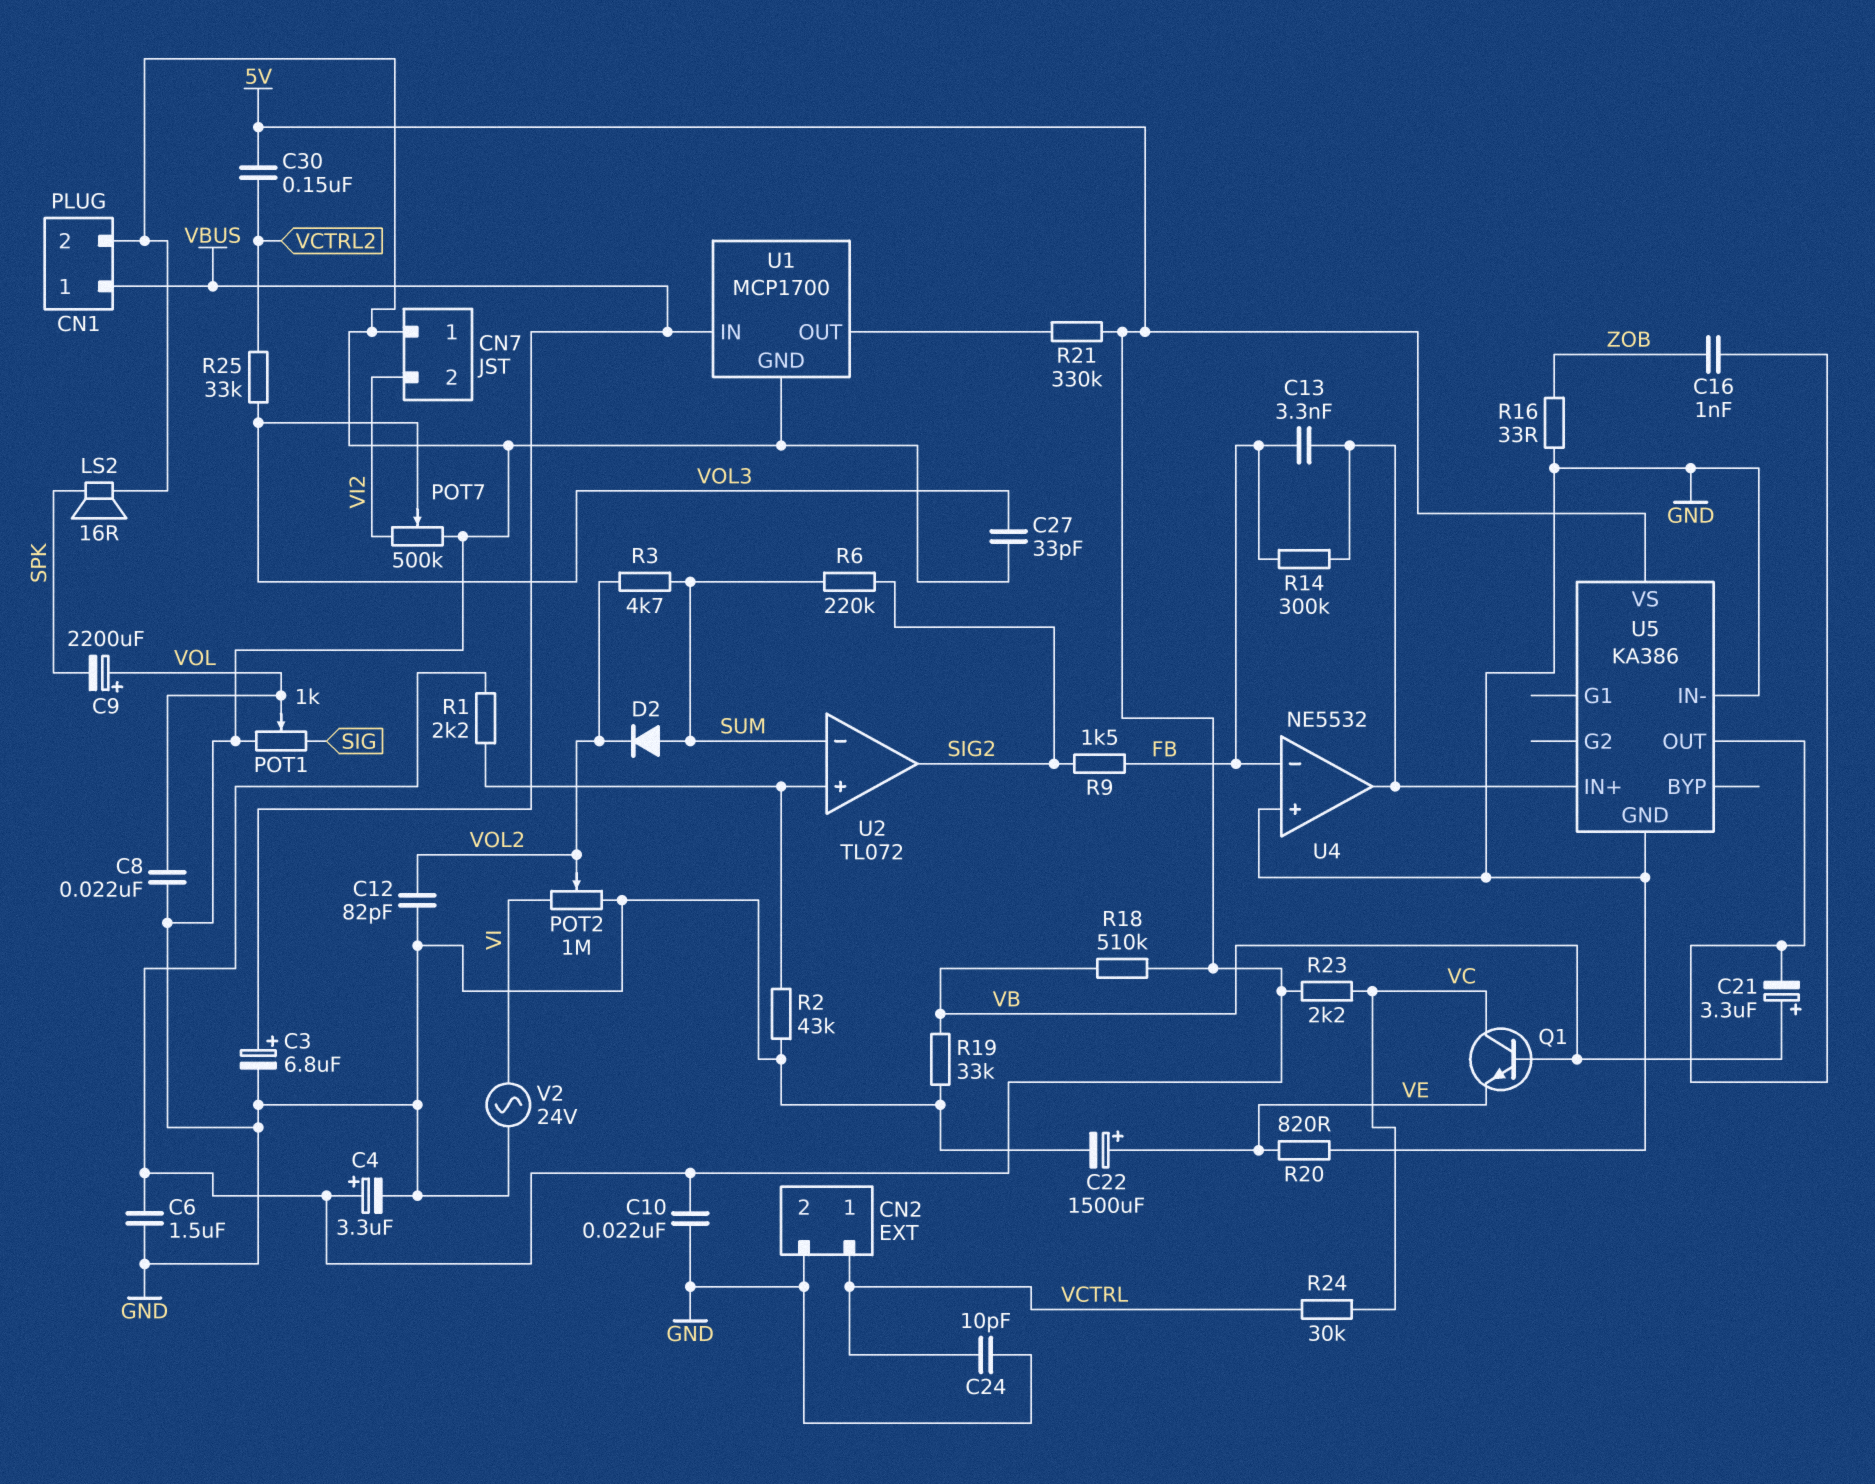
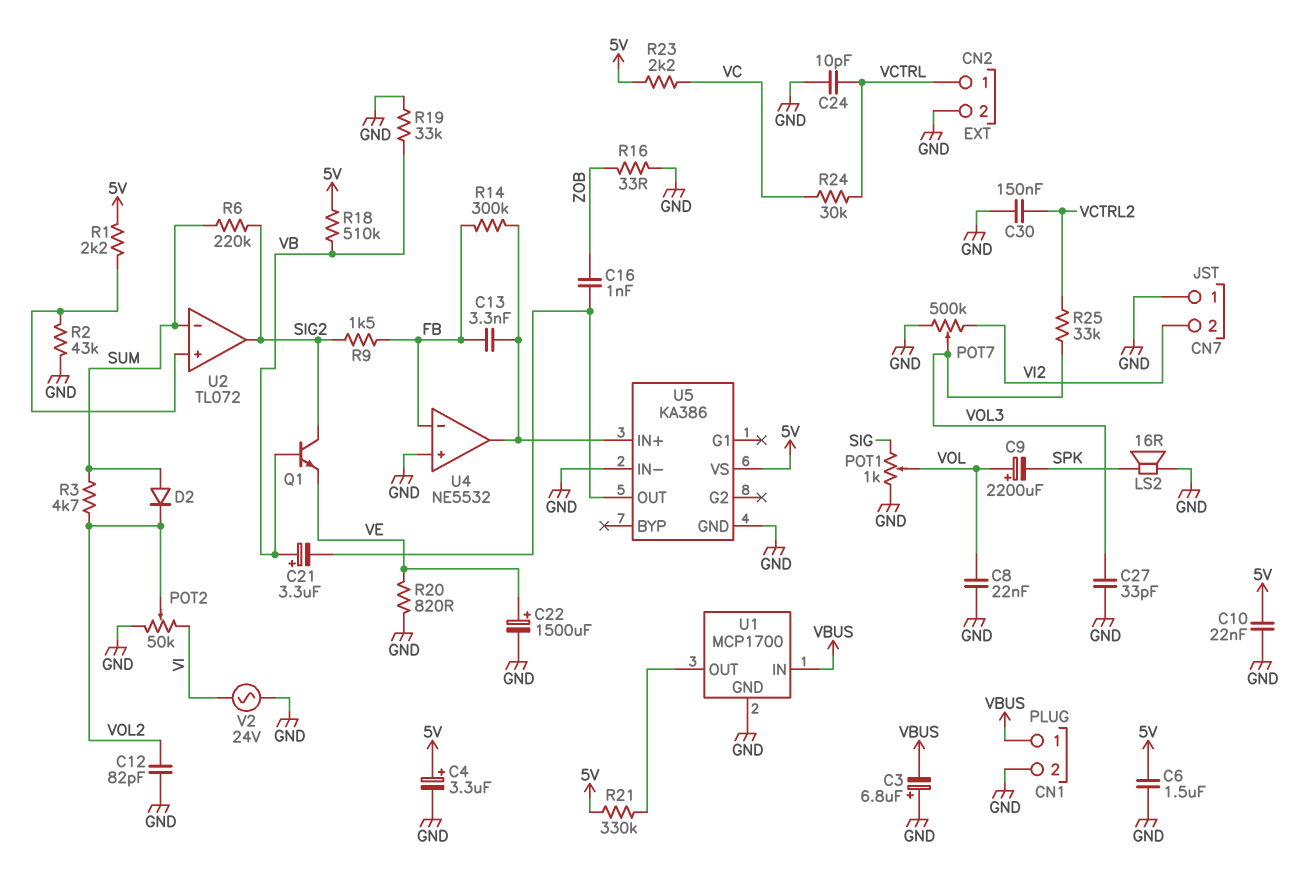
C3: 6.8uF (plus VBUS, minus GND) -> 6.8uF (plus GND, minus VBUS)
C30: 150nF (5V, VCTRL2) -> 150nF (GND, VCTRL2)
POT2: 1M (GND, VI, wiper VOL2) -> 50k (GND, VI, wiper VOL2)
Q1: NPN (B VB, C VC, E VE) -> NPN (B VB, C SIG2, E VE)

